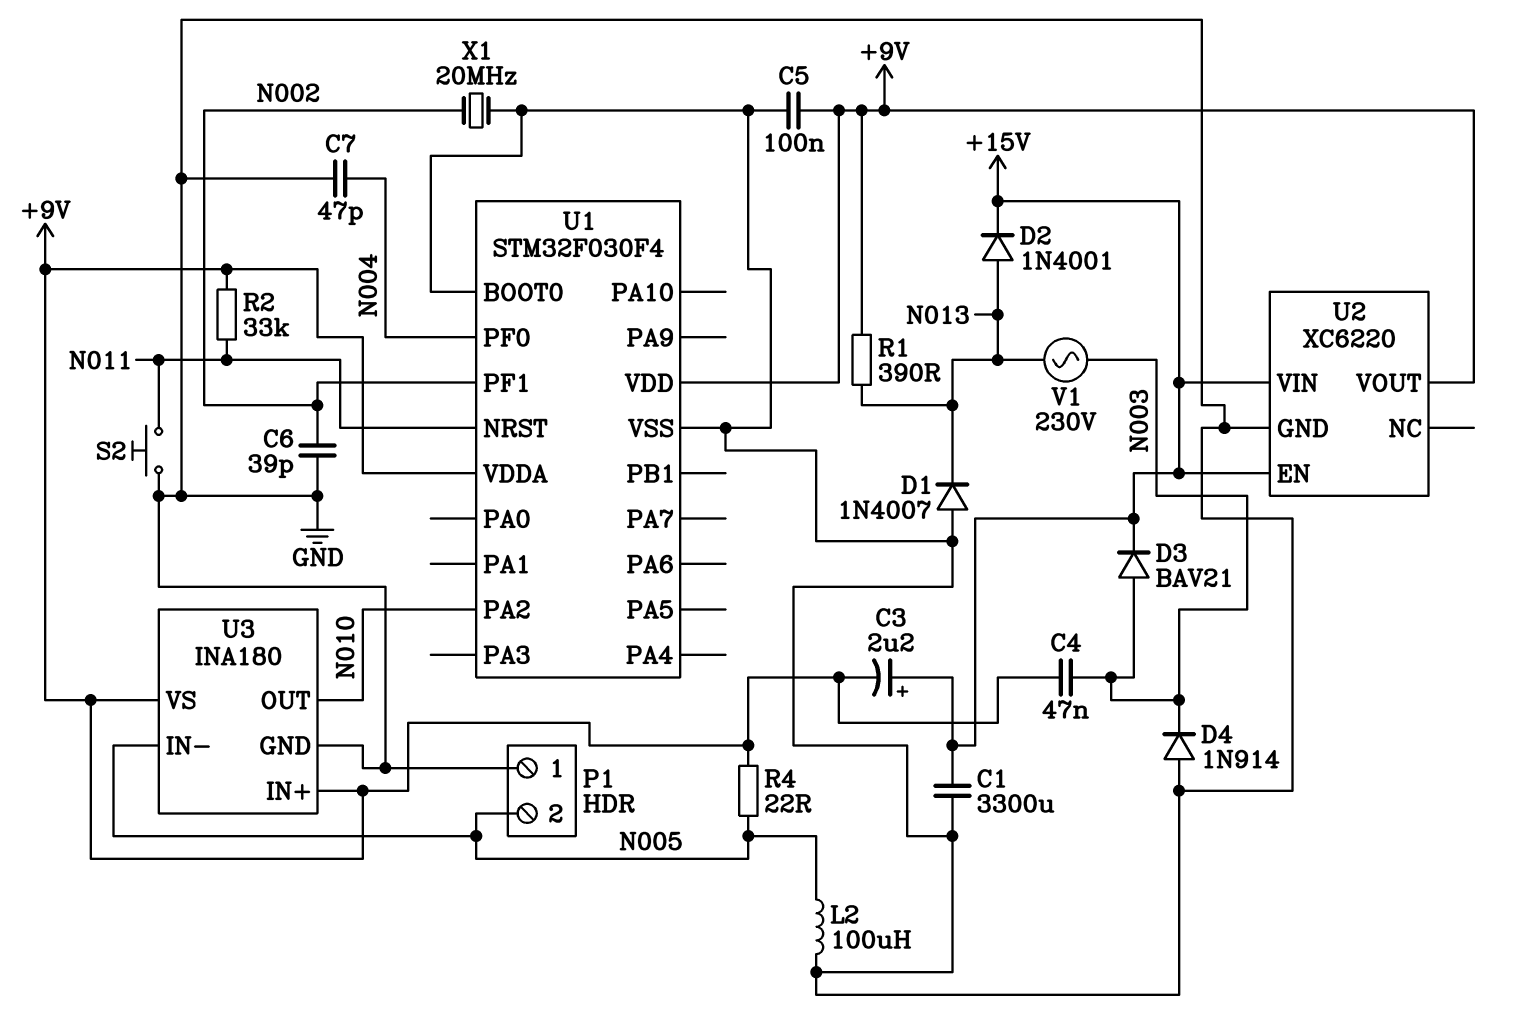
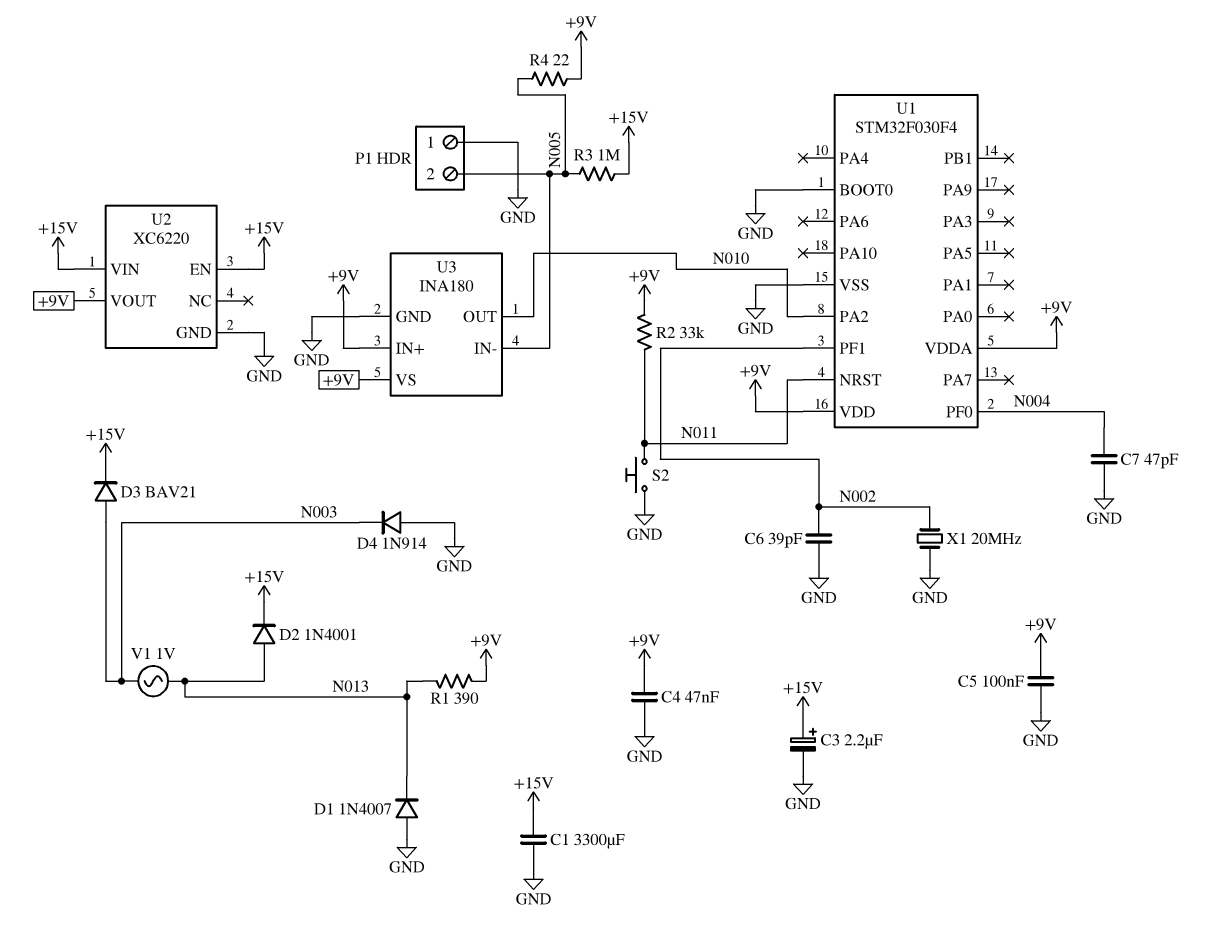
C3: 2.2uF (plus +15V, minus +9V) -> 2.2uF (plus +15V, minus GND)
C4: 47nF (+9V, N003) -> 47nF (+9V, GND)
L2: 100uH (GND, N005) -> none
R3: none -> 1M (+15V, N005)
V1: AC 230V (N003, N013) -> AC 1V (N003, N013)

